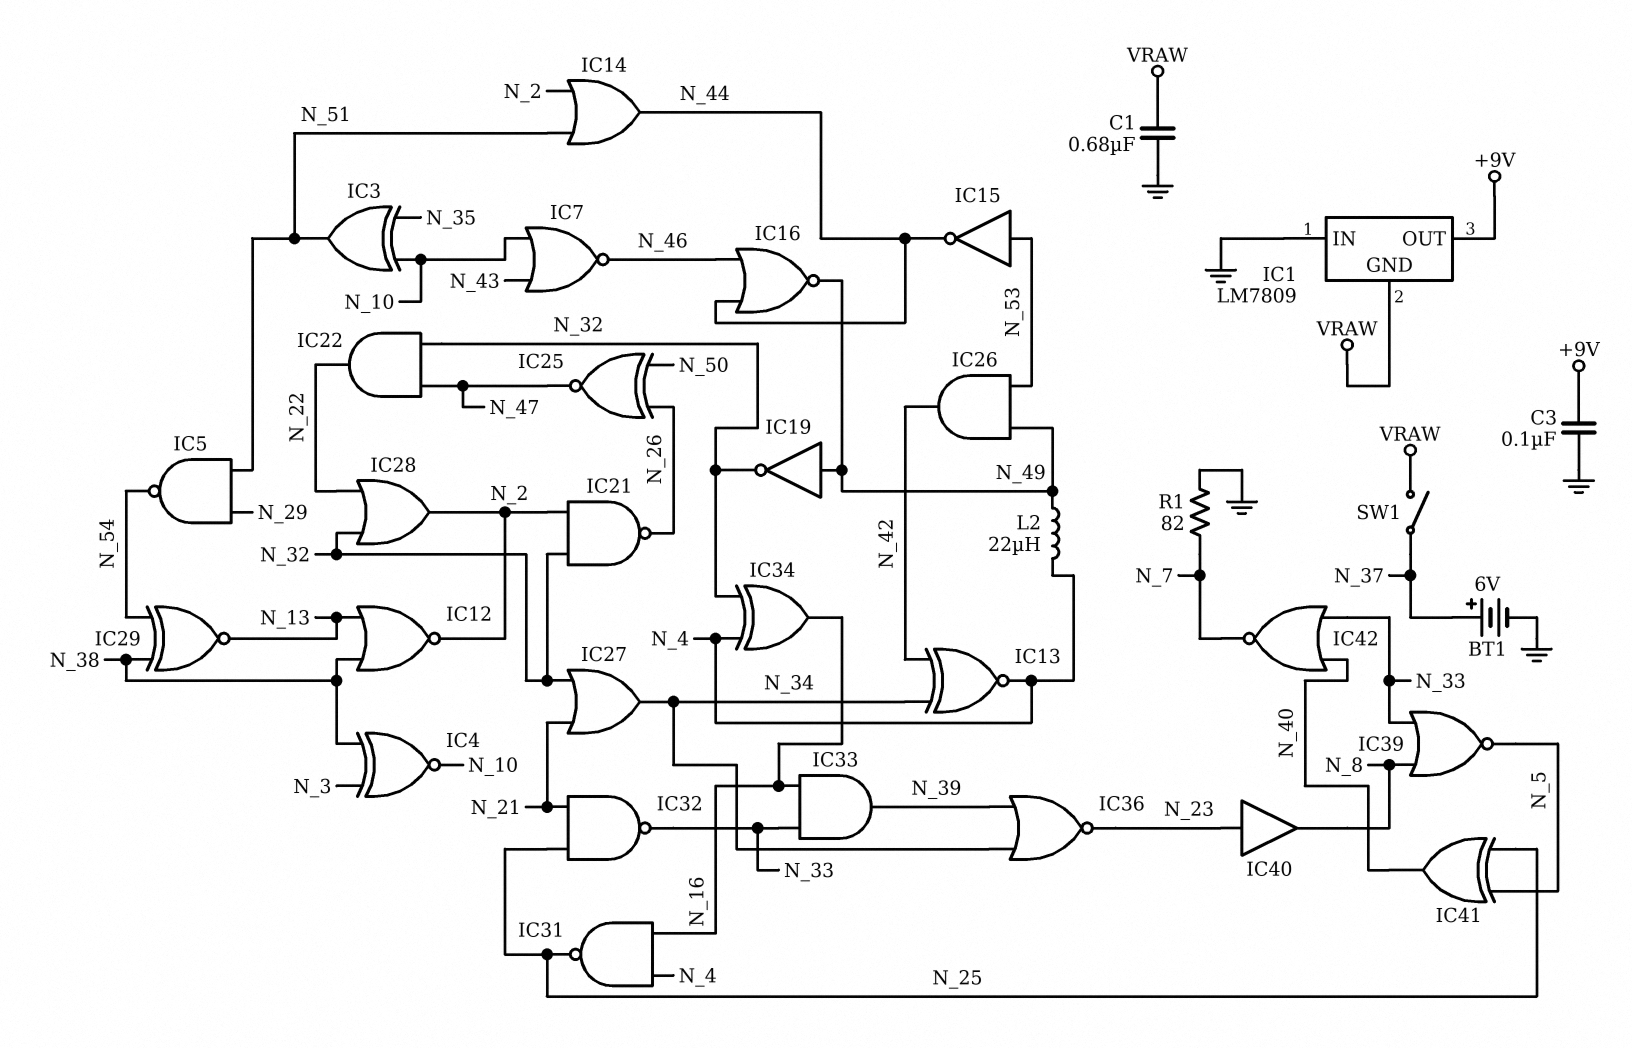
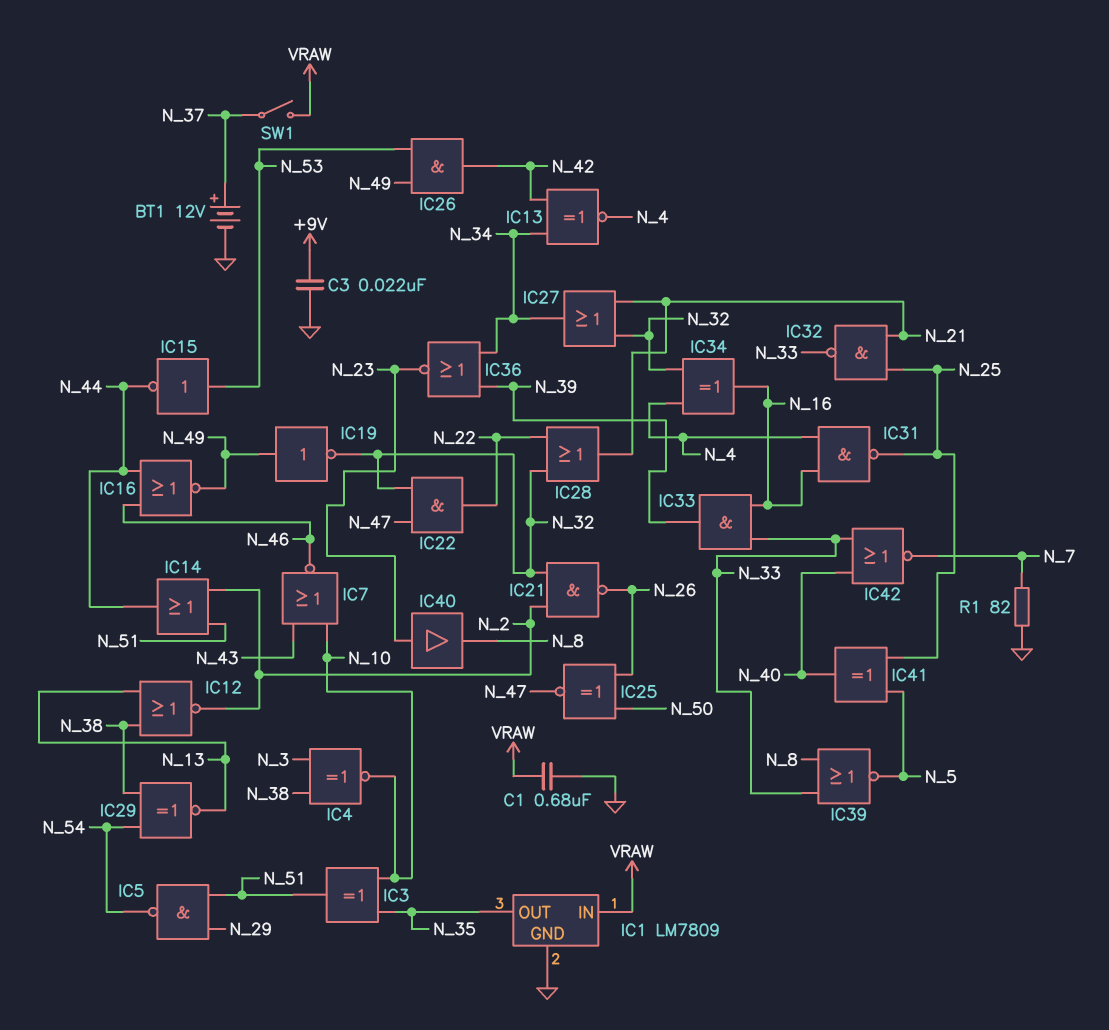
BT1: 6V (plus N_37, minus GND) -> 12V (plus N_37, minus GND)
C3: 100nF (+9V, GND) -> 22nF (+9V, GND)
IC1 pin GND: VRAW -> GND
IC1 pin IN: GND -> VRAW
IC1 pin OUT: +9V -> N_35
IC28: OR (in N_22, in N_32, out N_2) -> OR (in N_22, in N_32, out N_21)
L2: 22uH (N_4, N_49) -> none

